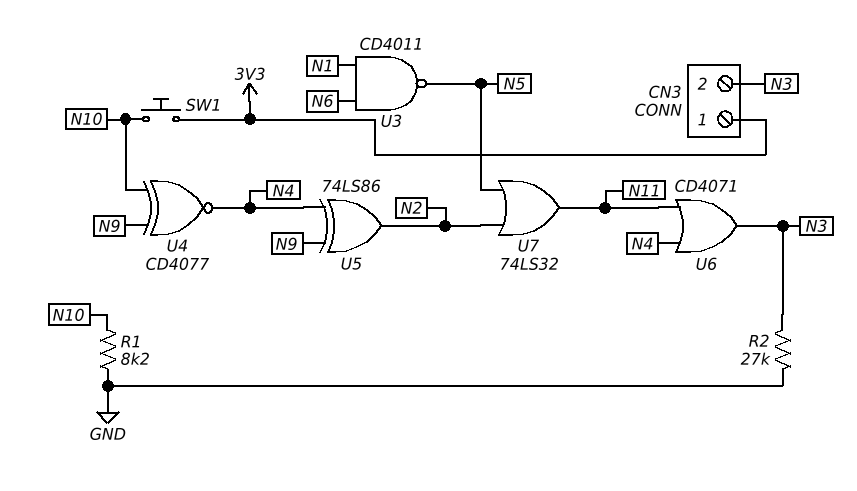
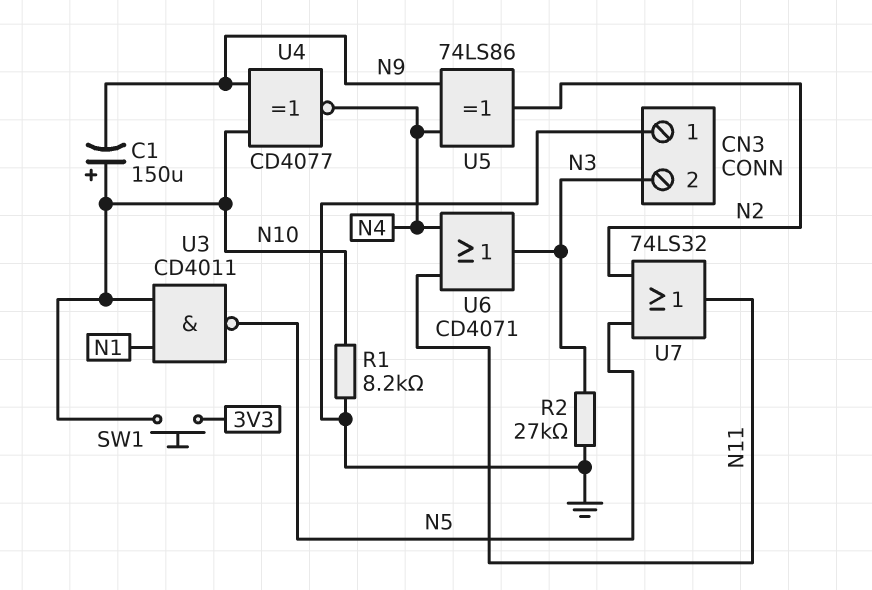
C1: none -> 150uF (plus N10, minus N9)
CN3 pin 1: 3V3 -> GND
U3: NAND CD4011 (in N1, in N6, out N5) -> NAND CD4011 (in N1, in N10, out N5)

